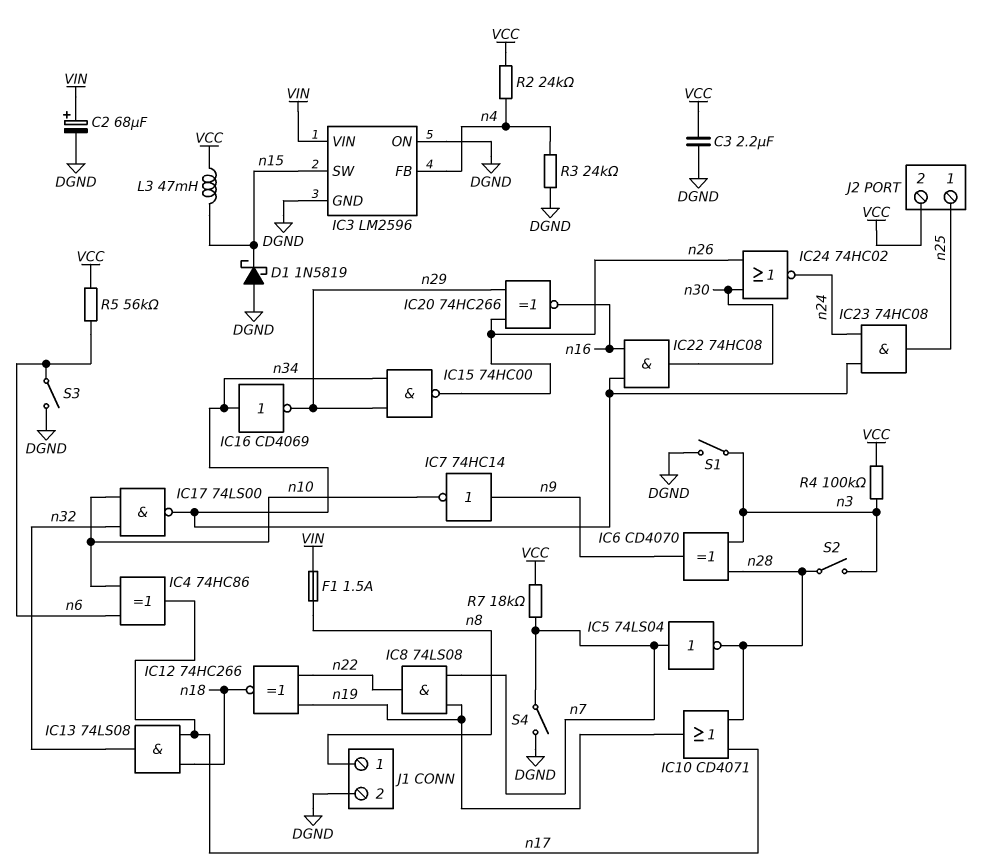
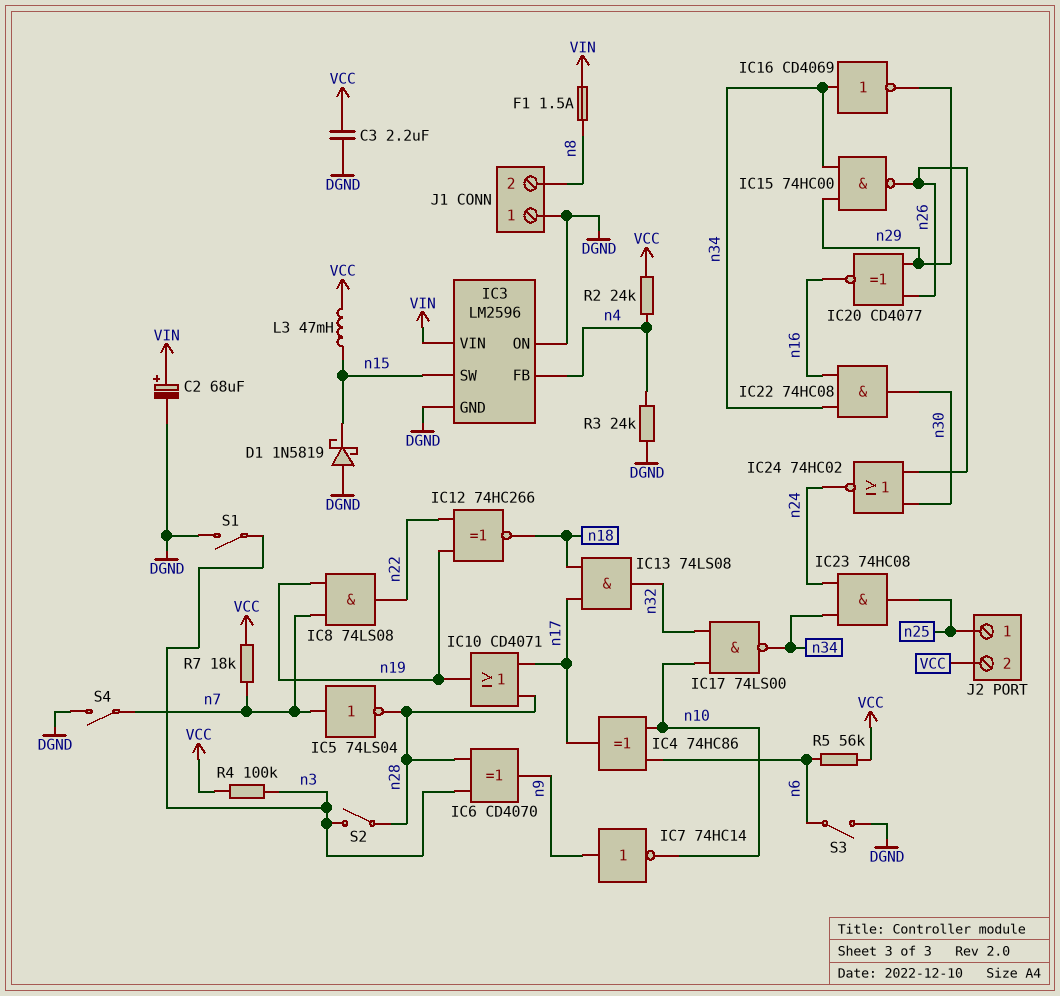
IC20: XNOR 74HC266 (in n26, in n29, out n16) -> XNOR CD4077 (in n26, in n29, out n16)
J1 pin 1: n8 -> DGND
J1 pin 2: DGND -> n8

